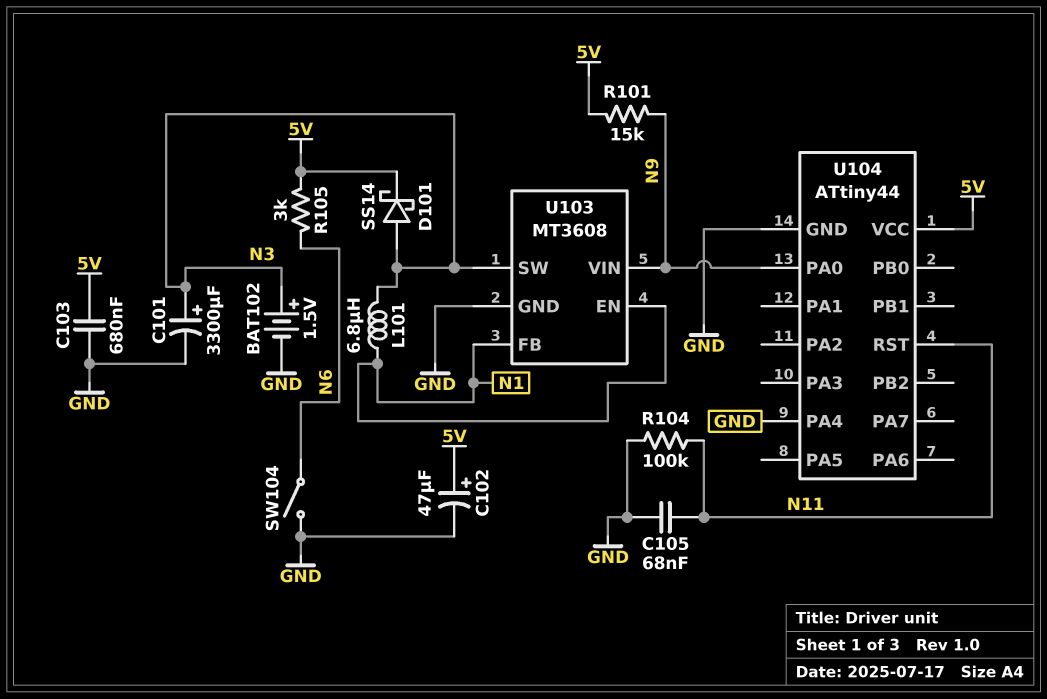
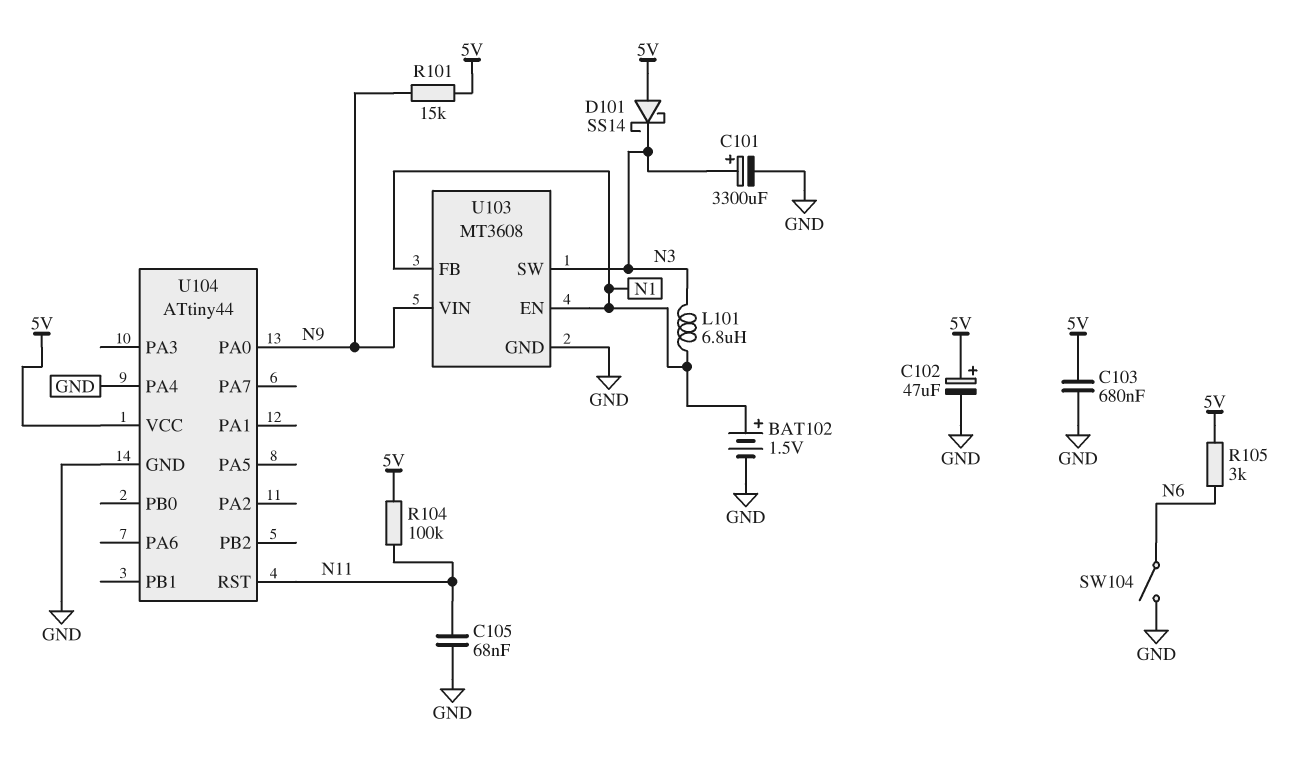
BAT102: 1.5V (plus N3, minus GND) -> 1.5V (plus N1, minus GND)
D101: schottky SS14 (A N3, K 5V) -> schottky SS14 (A 5V, K N3)
R104: 100k (GND, N11) -> 100k (5V, N11)

